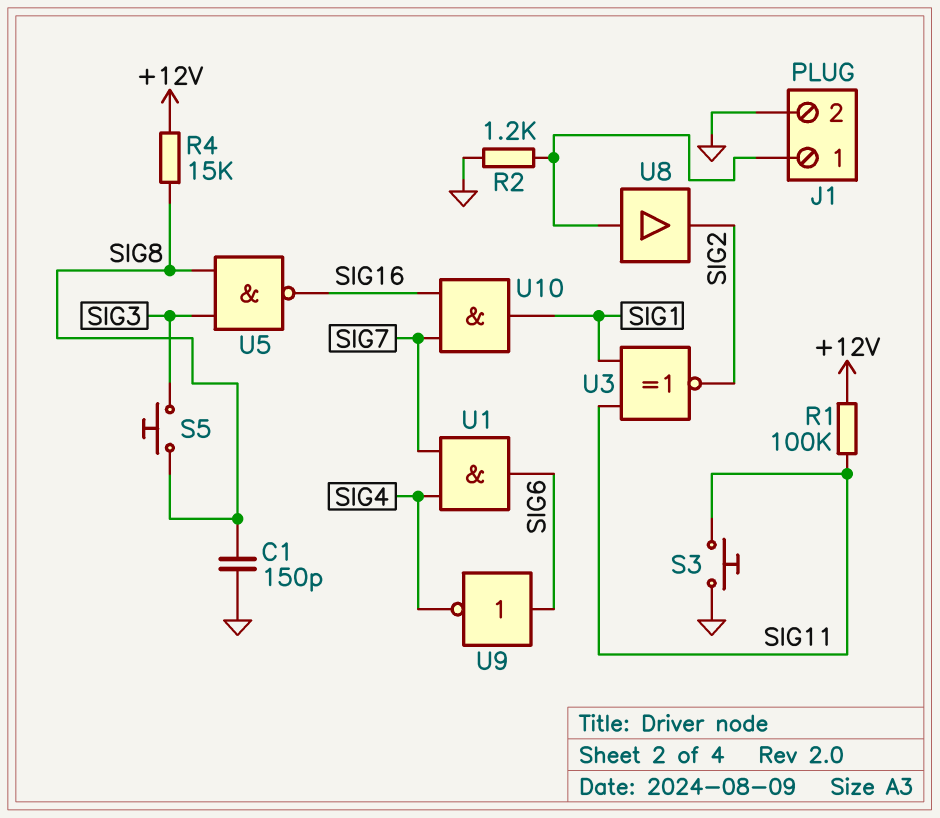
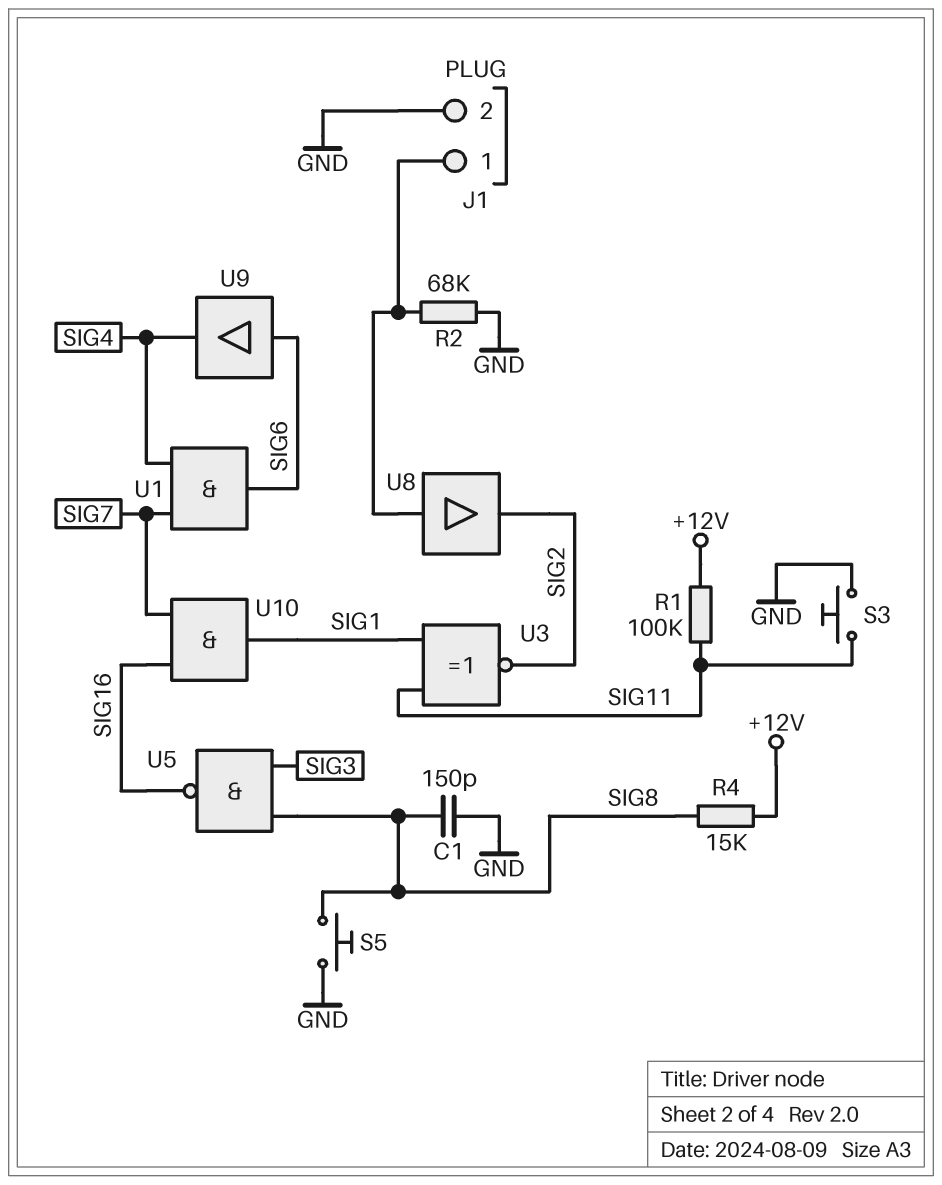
R2: 1.2k (GND, J1/1) -> 68k (GND, J1/1)
S5: button (SIG3, SIG8) -> button (GND, SIG8)
U9: NOT (in SIG6, out SIG4) -> buffer (in SIG6, out SIG4)

